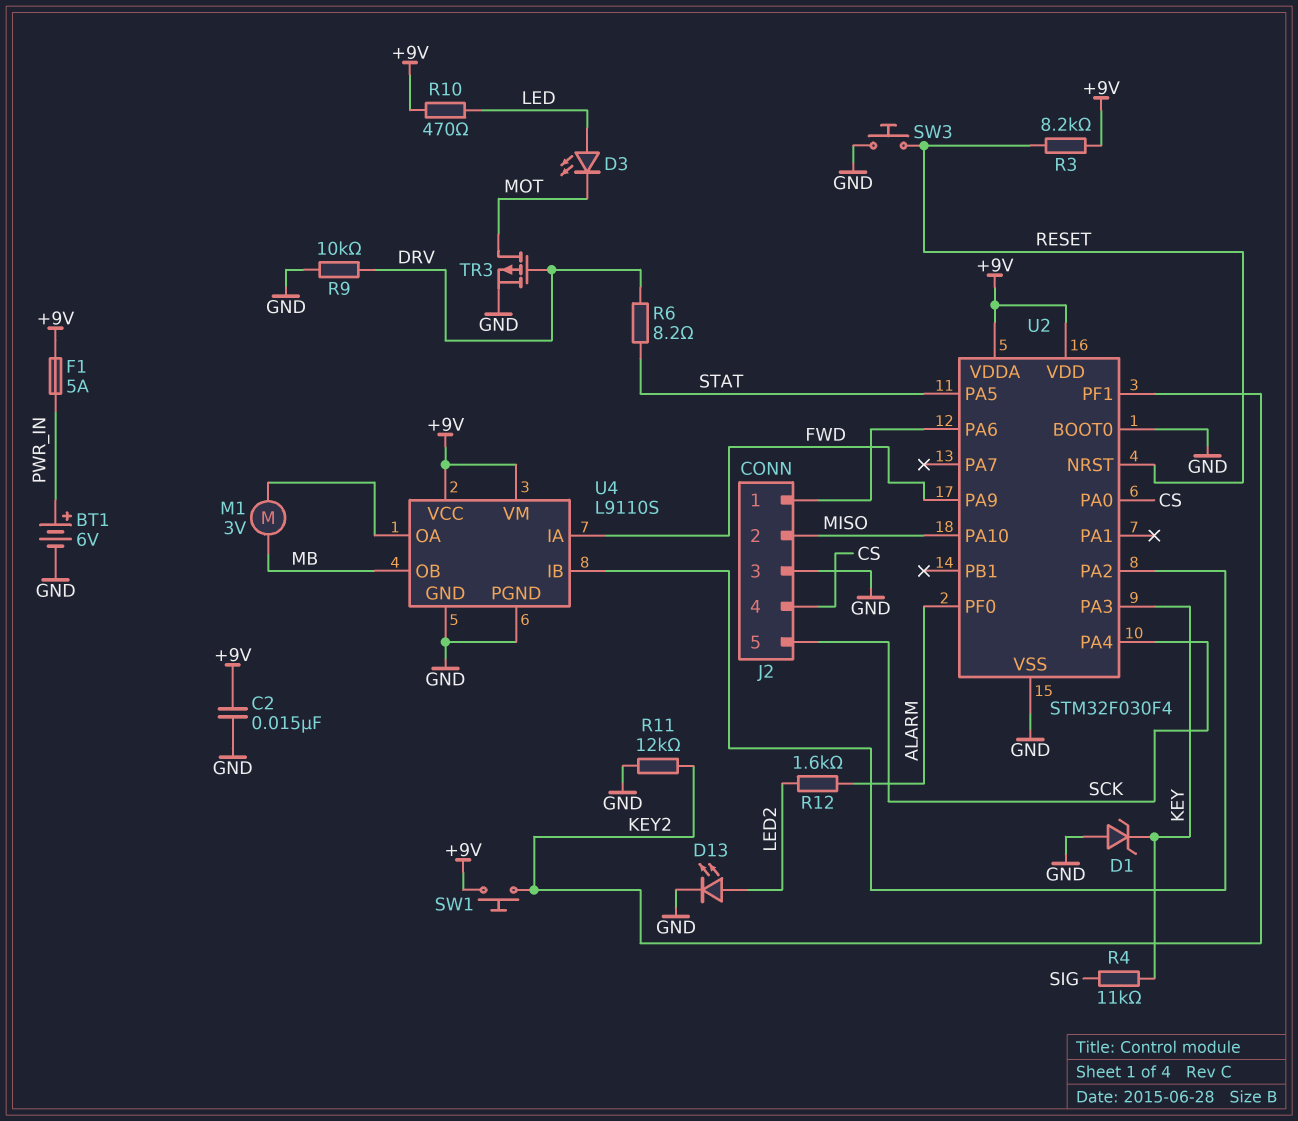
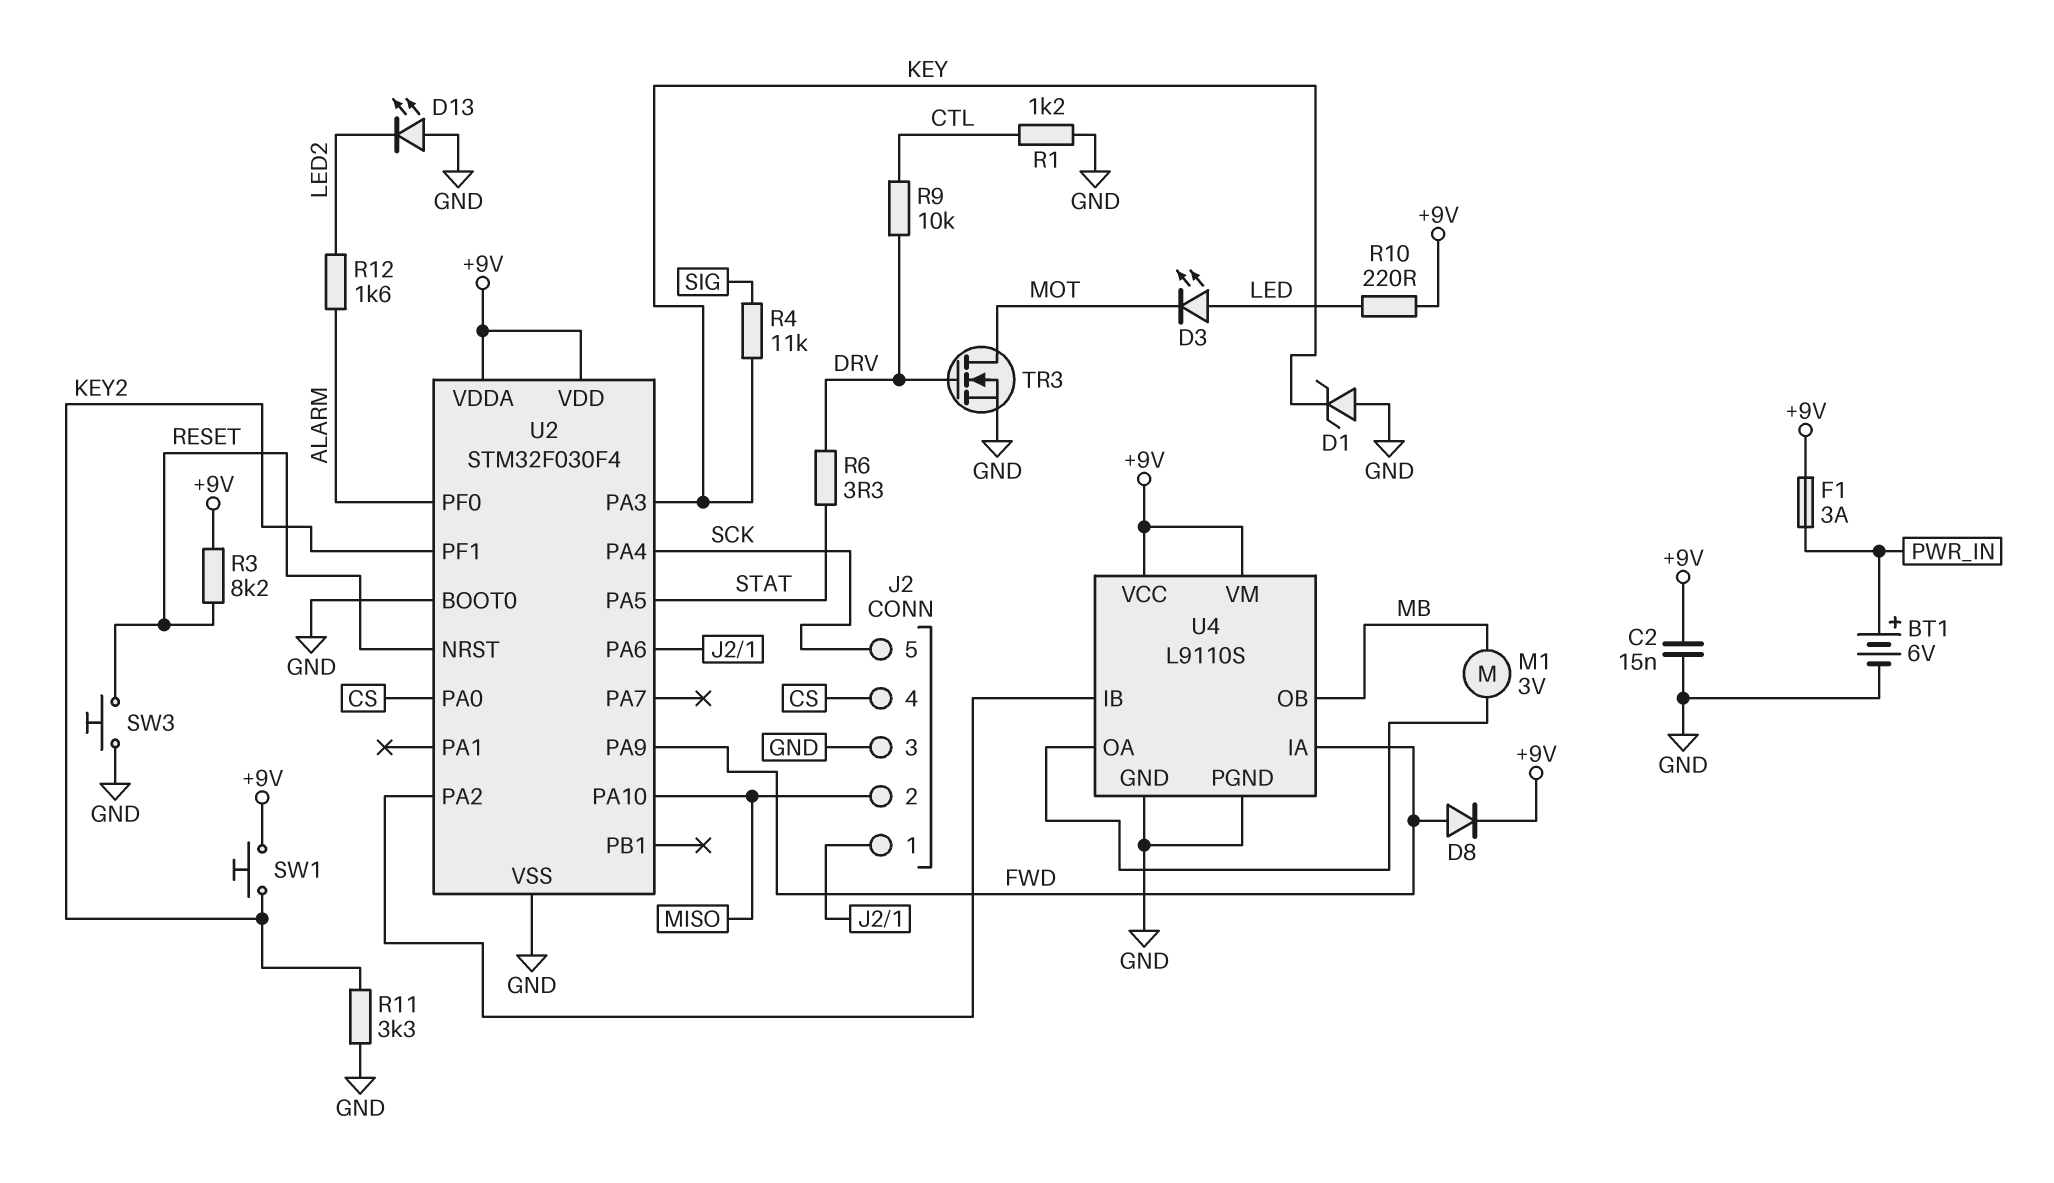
D8: none -> diode (A FWD, K +9V)
D13: LED (A LED2, K GND) -> LED (A GND, K LED2)
F1: 5A (+9V, PWR_IN) -> 3A (+9V, PWR_IN)
R1: none -> 1.2k (CTL, GND)
R6: 8.2 (DRV, STAT) -> 3.3 (DRV, STAT)
R9: 10k (DRV, GND) -> 10k (CTL, DRV)
R10: 470 (+9V, LED) -> 220 (+9V, LED)
R11: 12k (GND, KEY2) -> 3.3k (GND, KEY2)
TR3: PMOS (G DRV, D MOT, S GND) -> NMOS (G DRV, D MOT, S GND)

